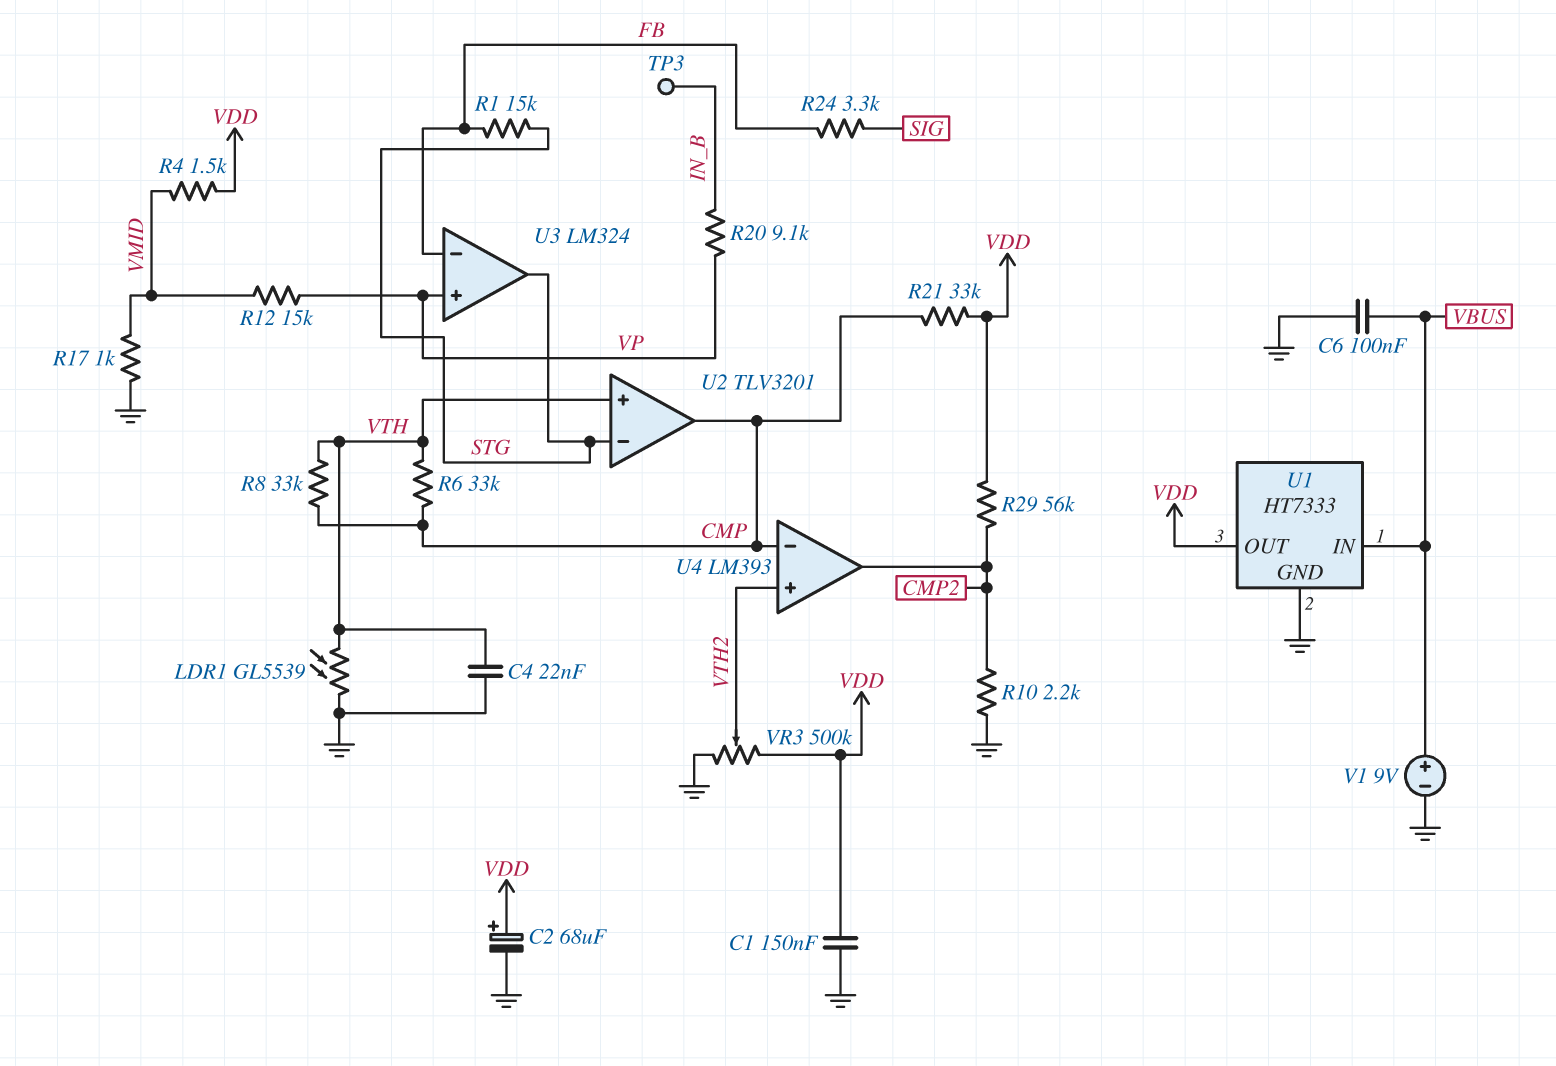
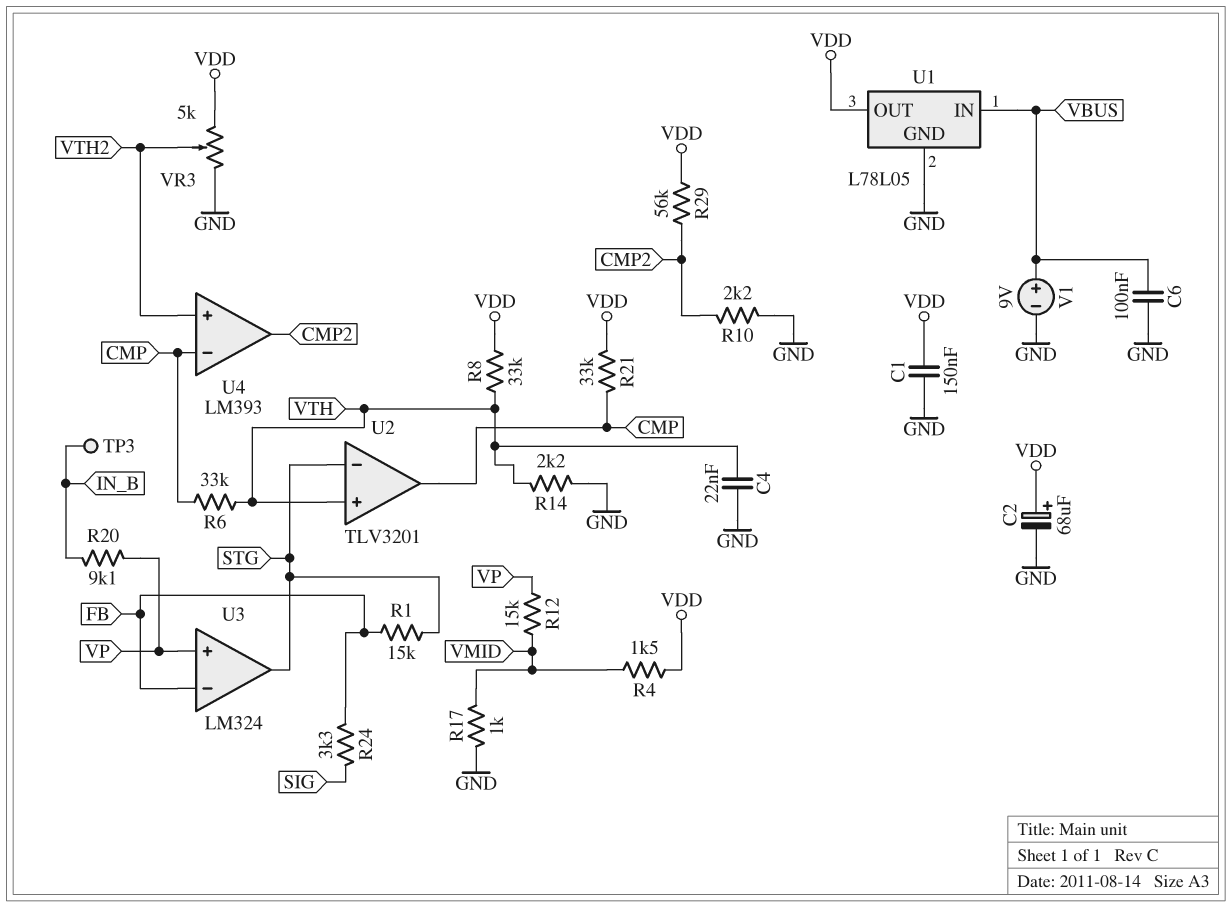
LDR1: GL5539 (GND, VTH) -> none
R8: 33k (CMP, VTH) -> 33k (VDD, VTH)
R14: none -> 2.2k (GND, VTH)
U1: HT7333 -> L78L05
VR3: 500k (GND, VDD, wiper VTH2) -> 5k (GND, VDD, wiper VTH2)

